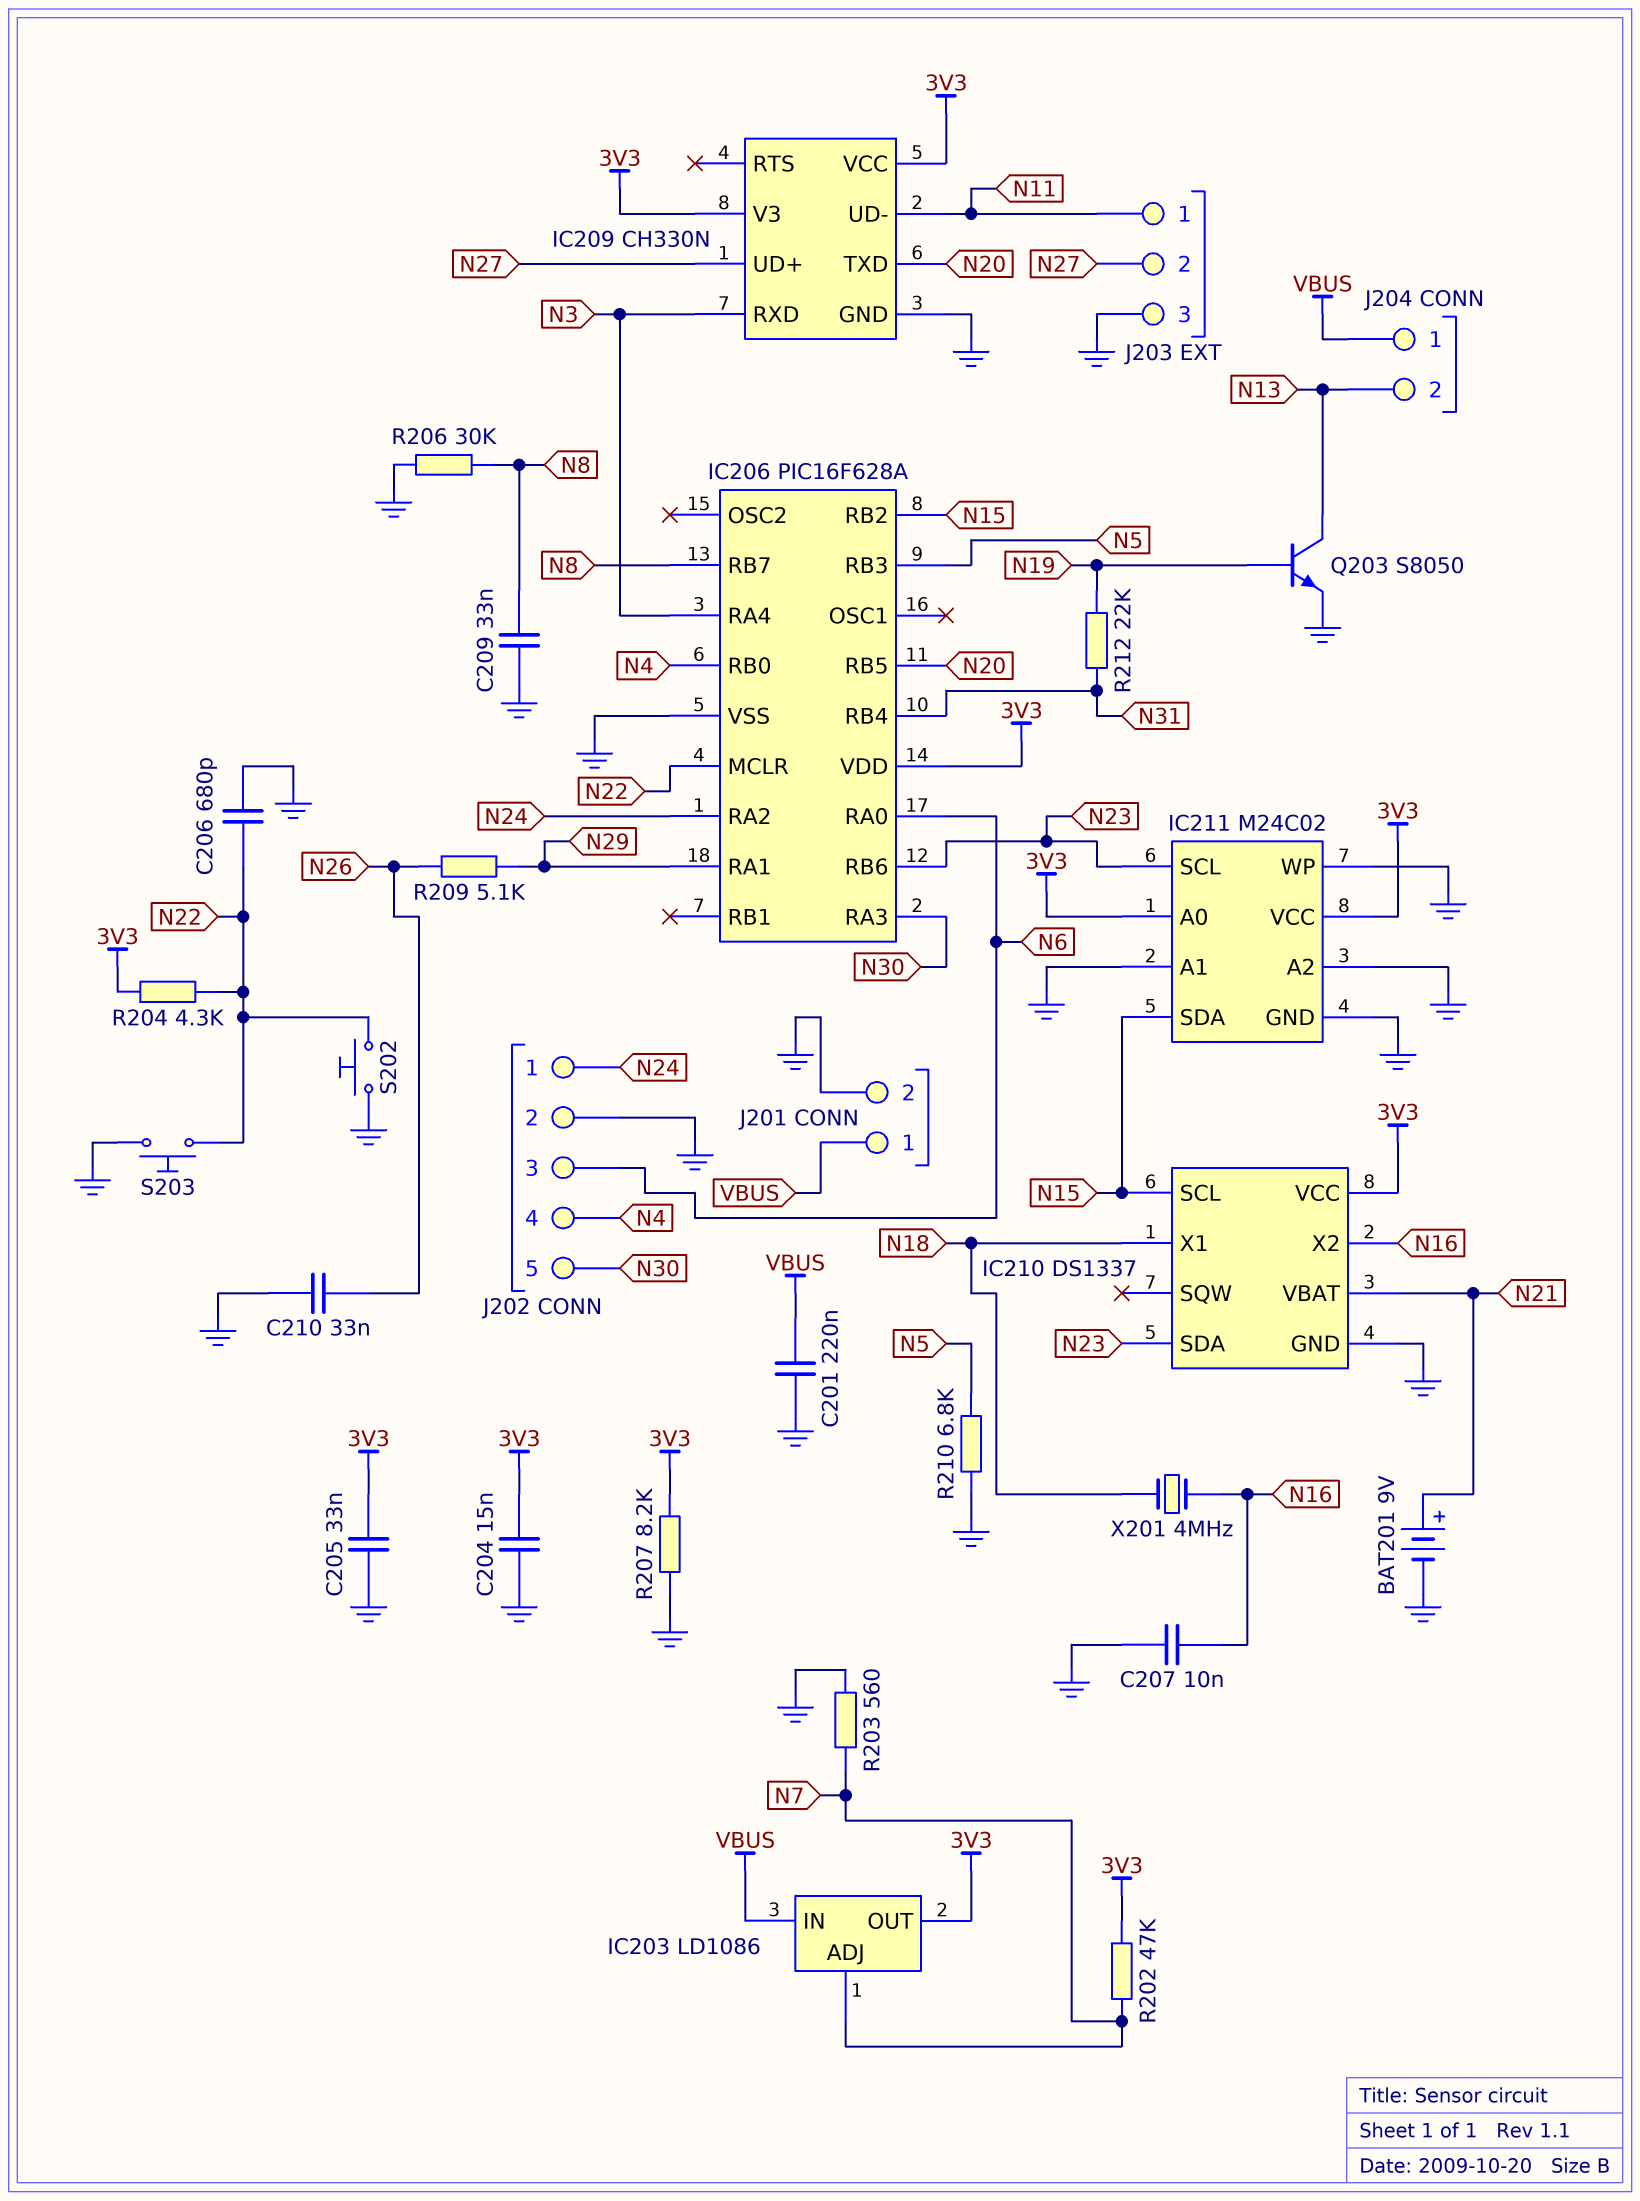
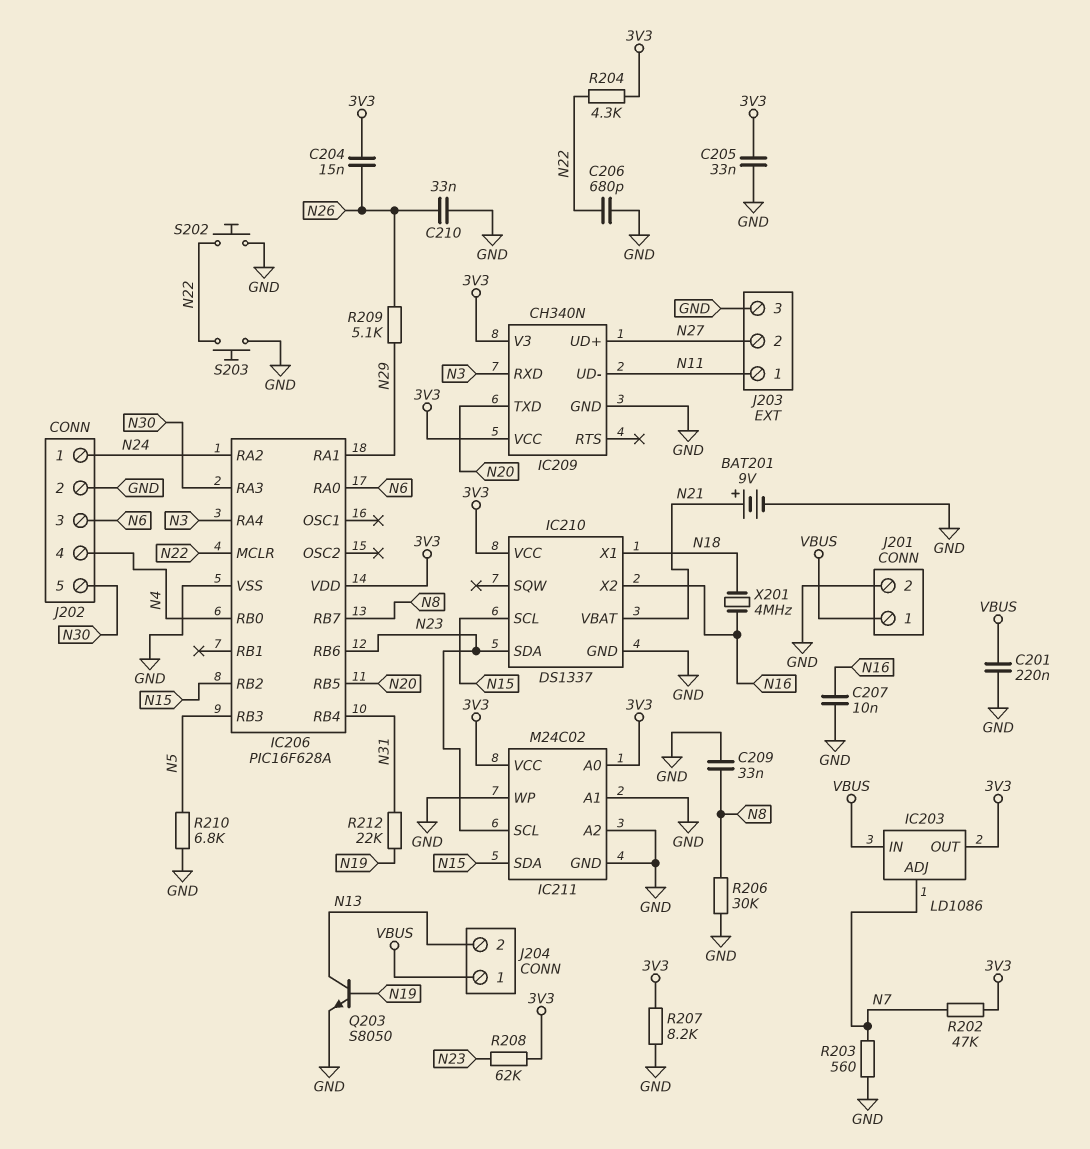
C204: 15nF (3V3, GND) -> 15nF (3V3, N26)
IC209: CH330N -> CH340N
R208: none -> 62k (3V3, N23)

